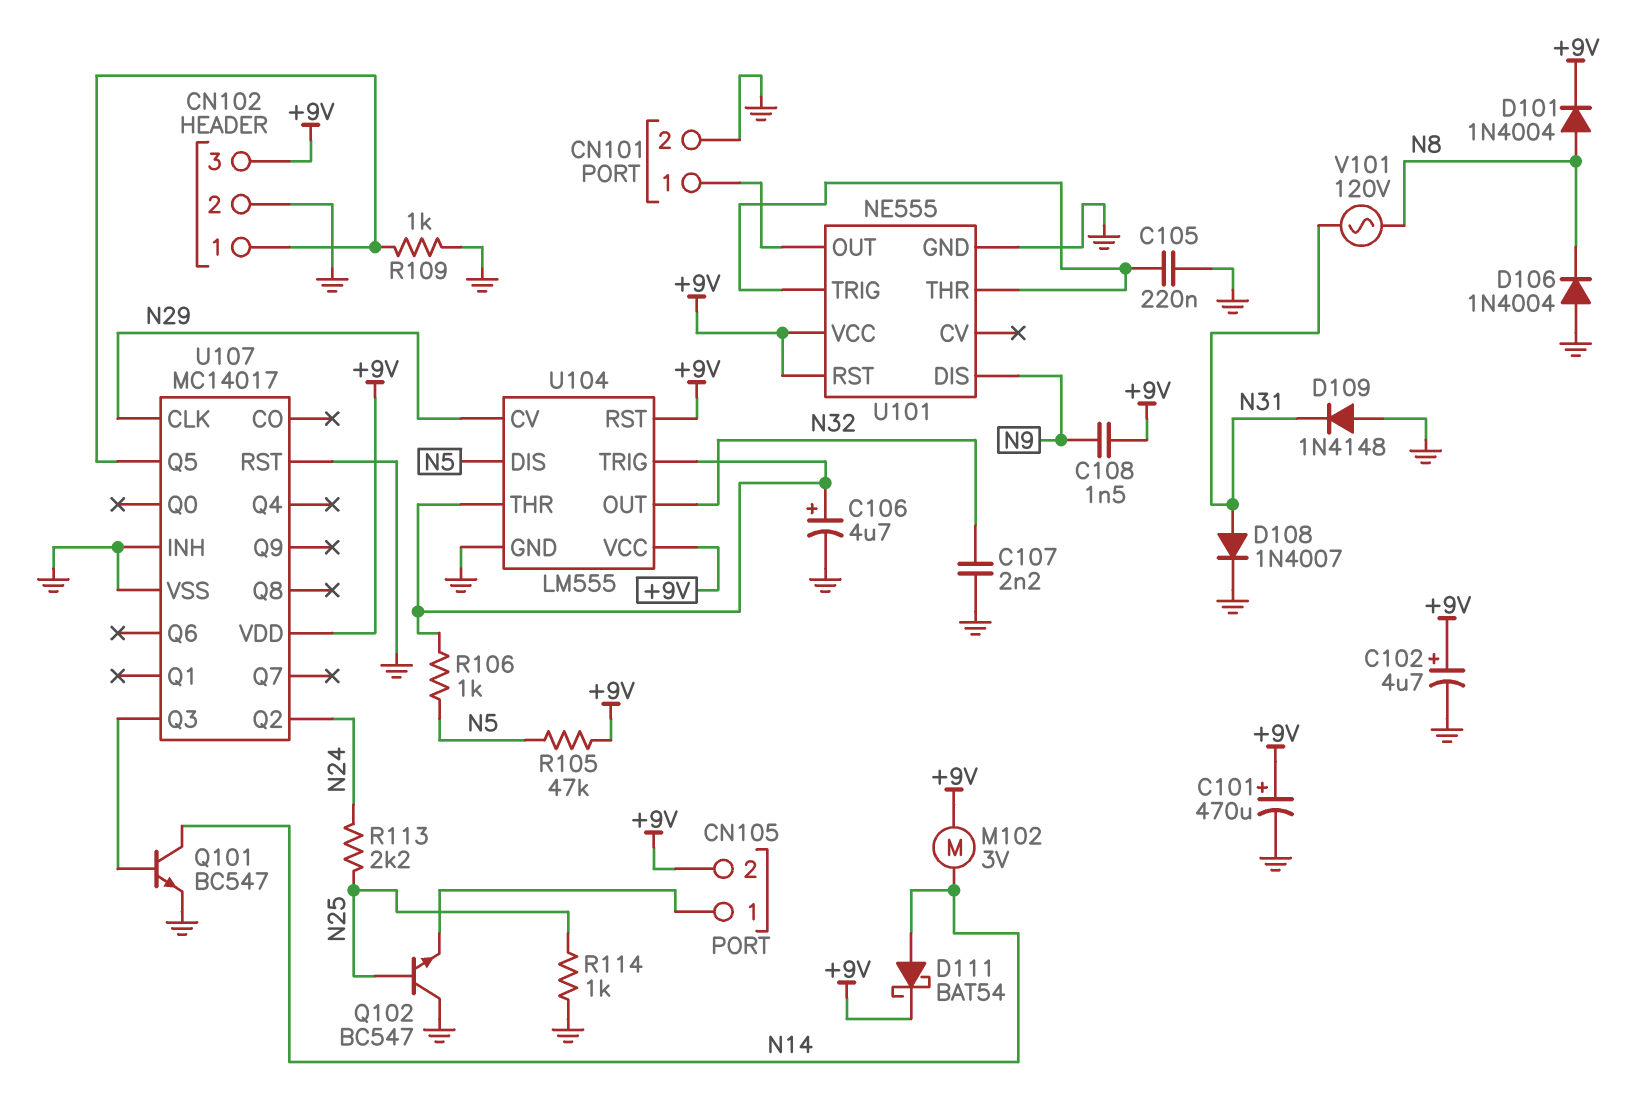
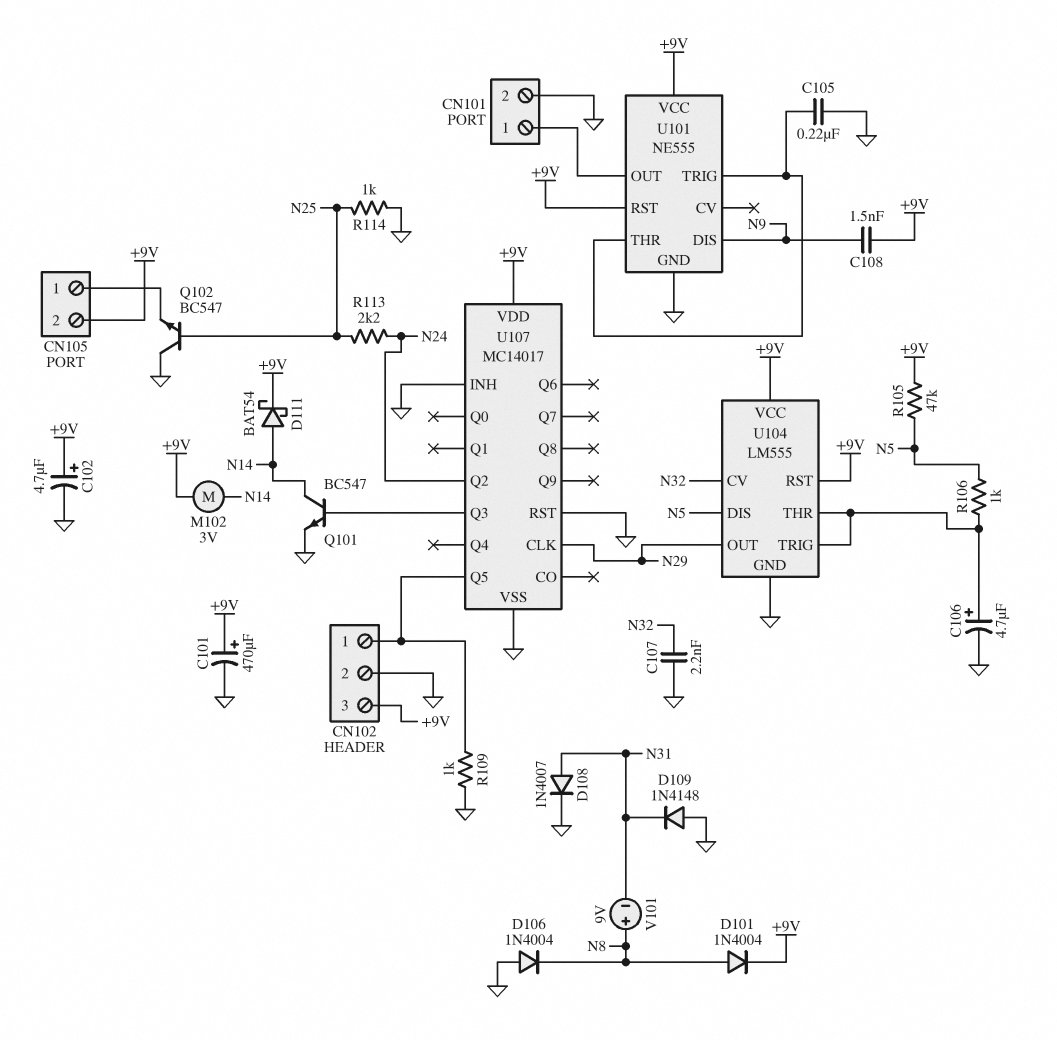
U104 pin CV: N29 -> N32
U104 pin OUT: N32 -> N29
V101: AC 120V (N8, N31) -> 9V (plus N8, minus N31)

